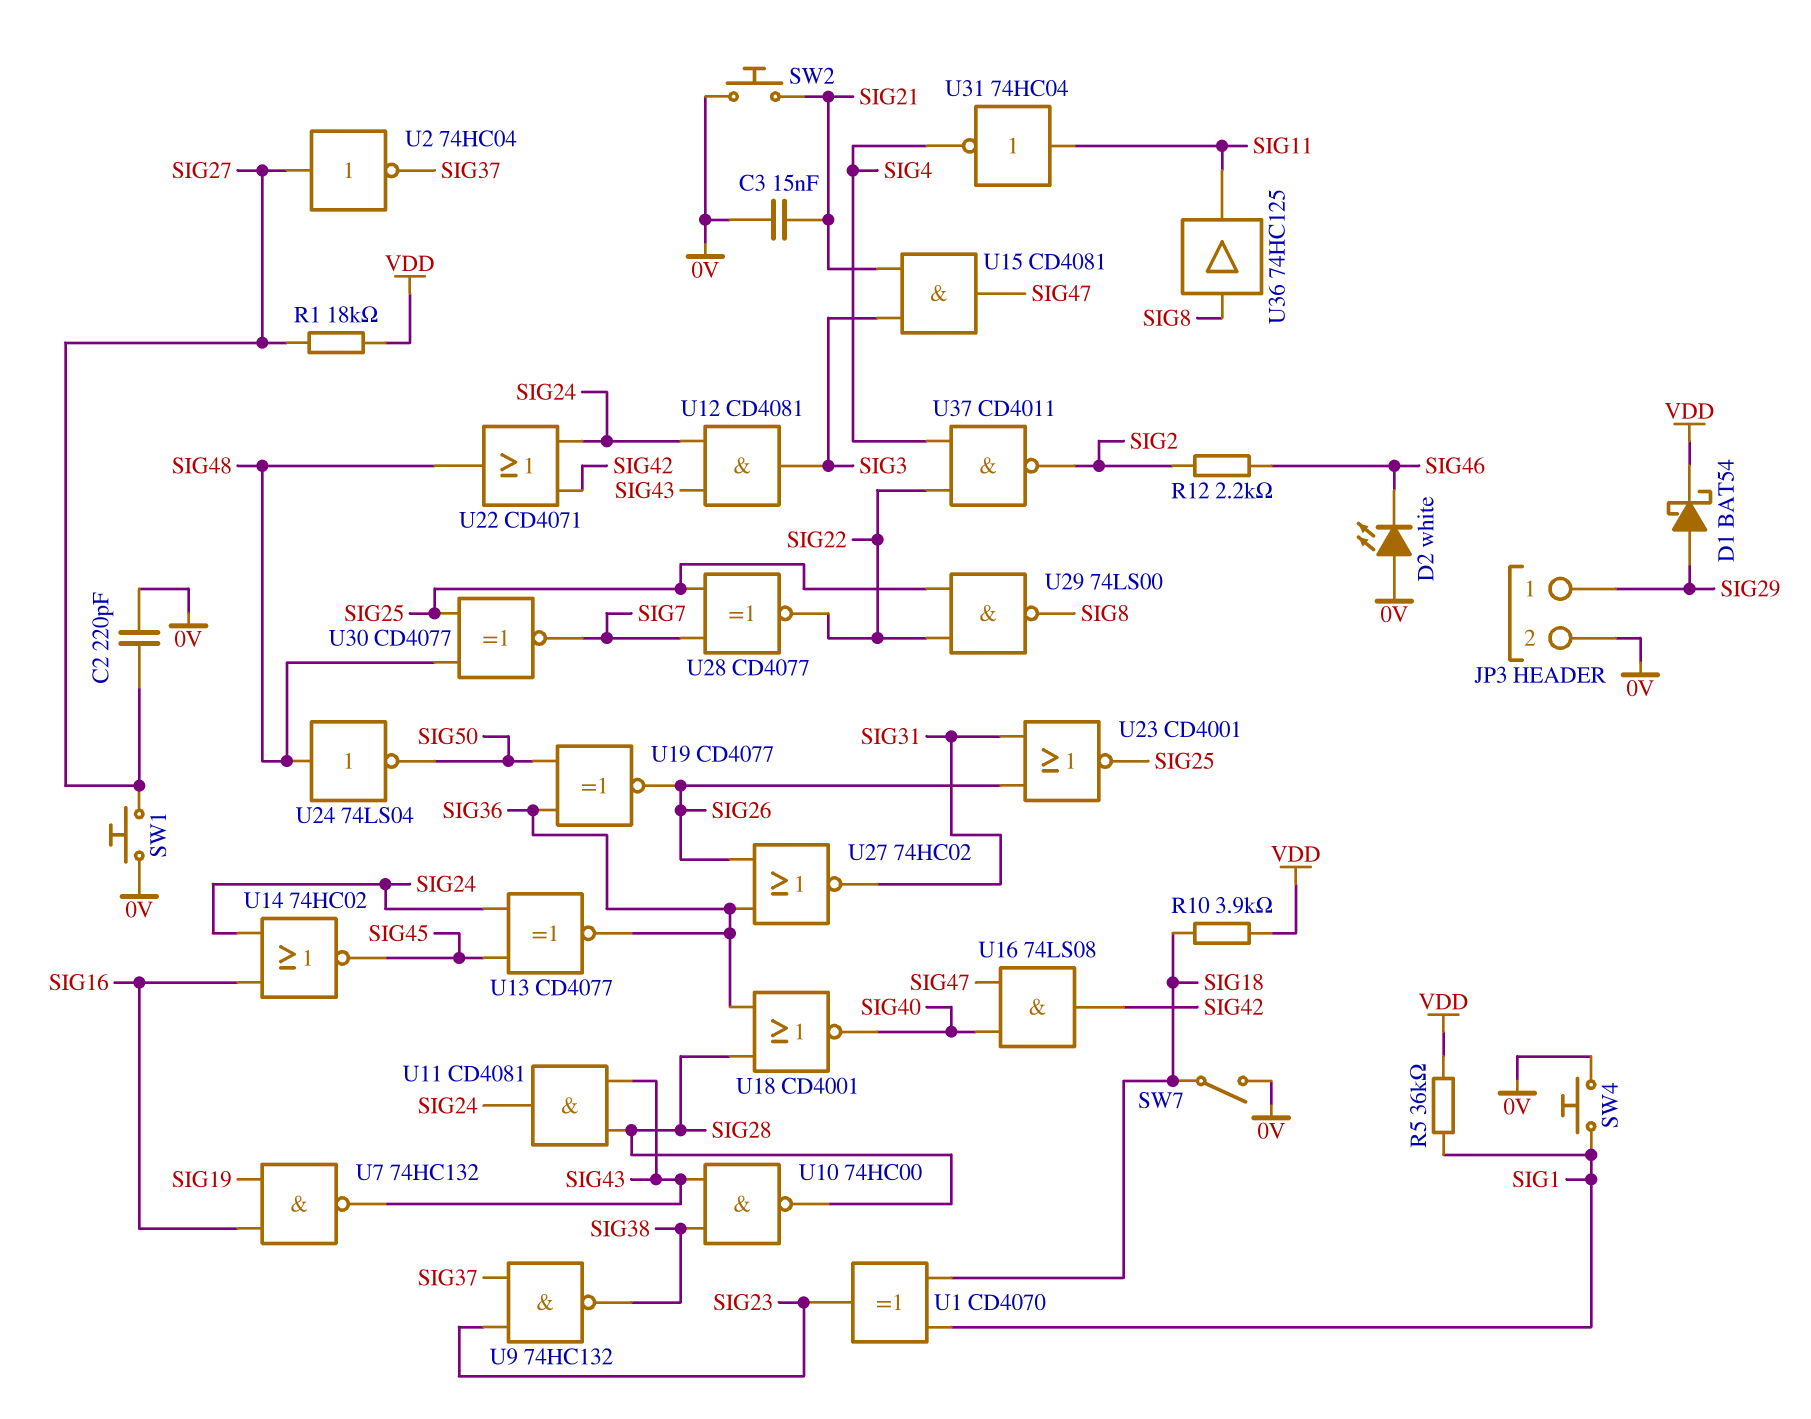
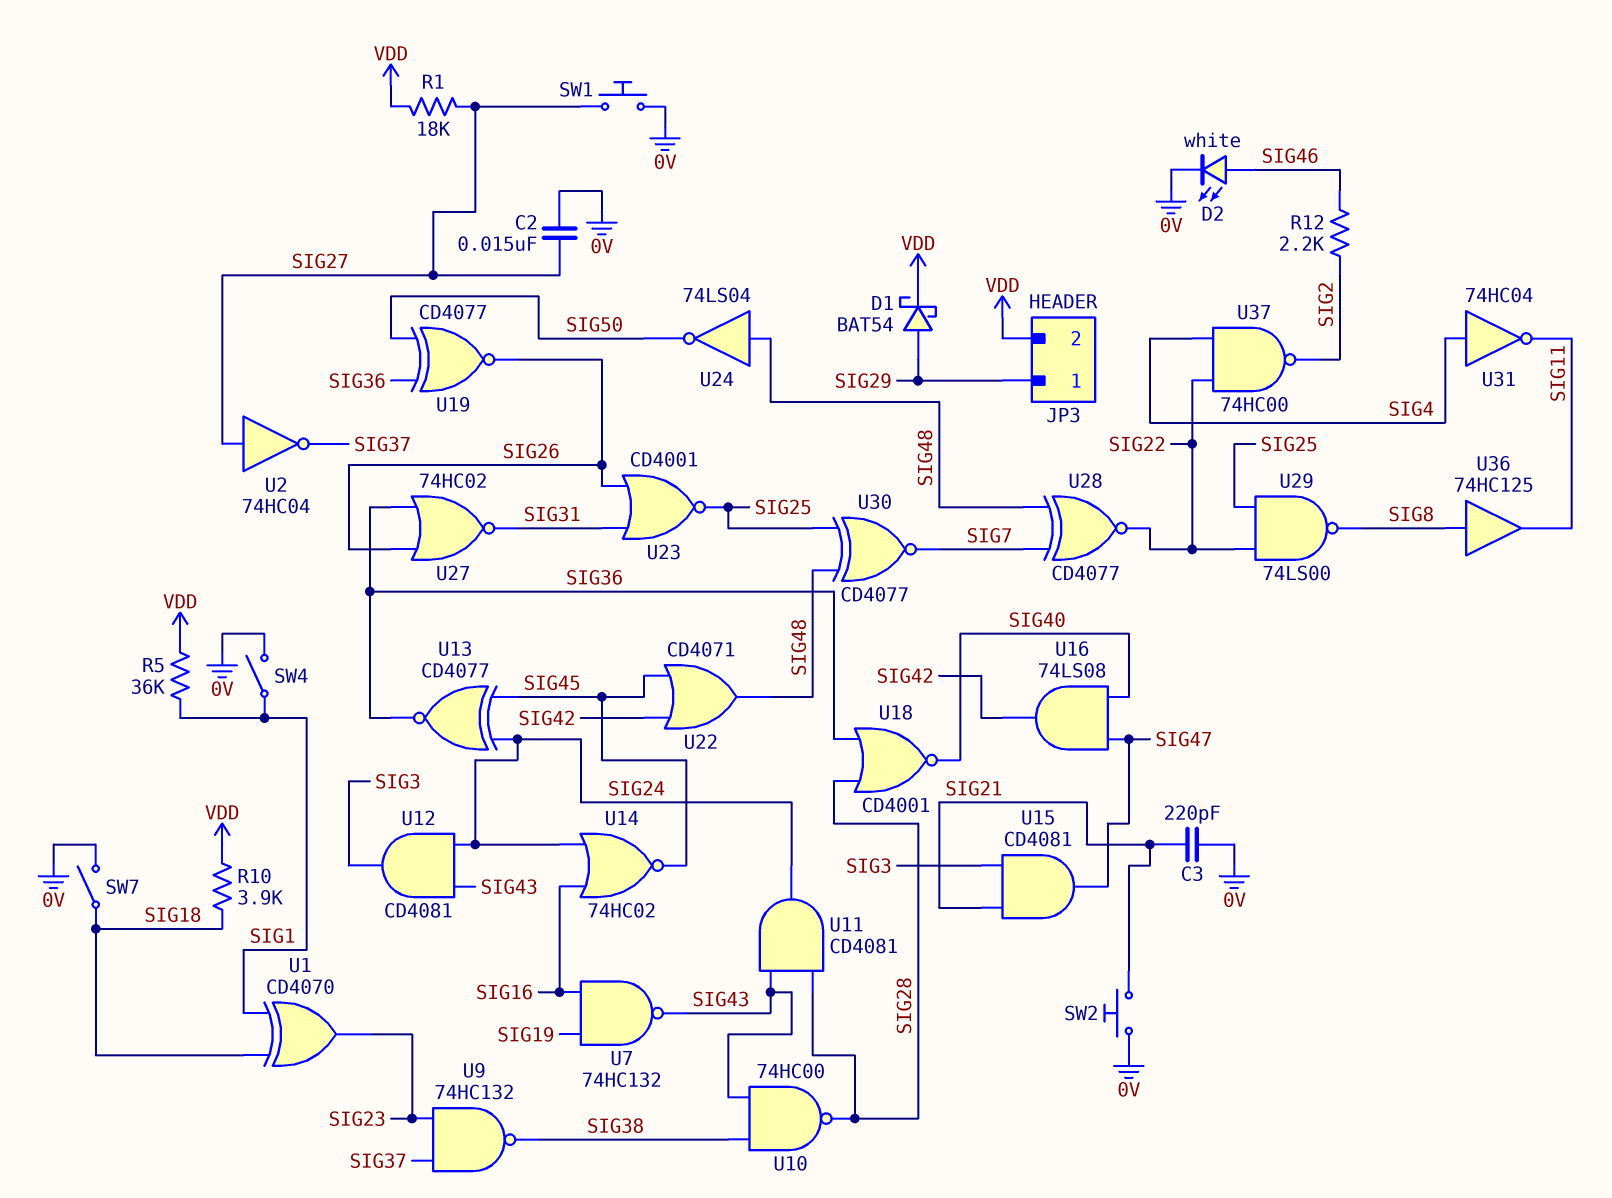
C2: 220pF (0V, SIG27) -> 15nF (0V, SIG27)
C3: 15nF (0V, SIG21) -> 220pF (0V, SIG21)
D2: LED white (A 0V, K SIG46) -> LED white (A SIG46, K 0V)
JP3 pin 2: 0V -> VDD
SW4: button (0V, SIG1) -> switch (0V, SIG1)
U22: OR CD4071 (in SIG24, in SIG42, out SIG48) -> OR CD4071 (in SIG42, in SIG45, out SIG48)
U28: XNOR CD4077 (in SIG7, in SIG25, out SIG22) -> XNOR CD4077 (in SIG7, in SIG48, out SIG22)
U31: NOT 74HC04 (in SIG11, out SIG4) -> NOT 74HC04 (in SIG4, out SIG11)
U37: NAND CD4011 (in SIG4, in SIG22, out SIG2) -> NAND 74HC00 (in SIG4, in SIG22, out SIG2)

